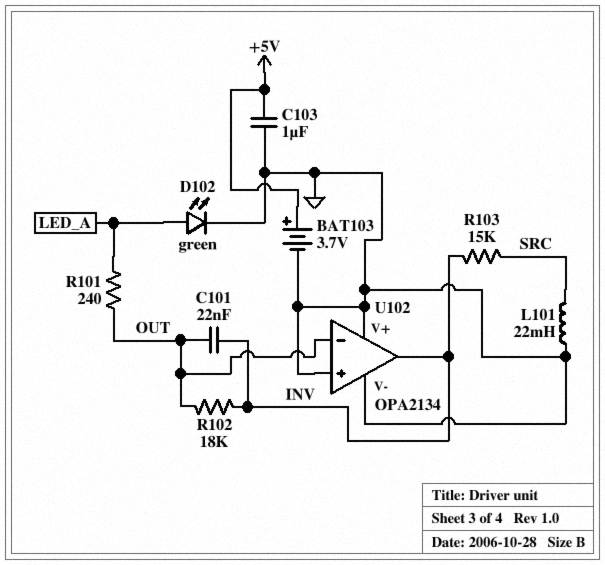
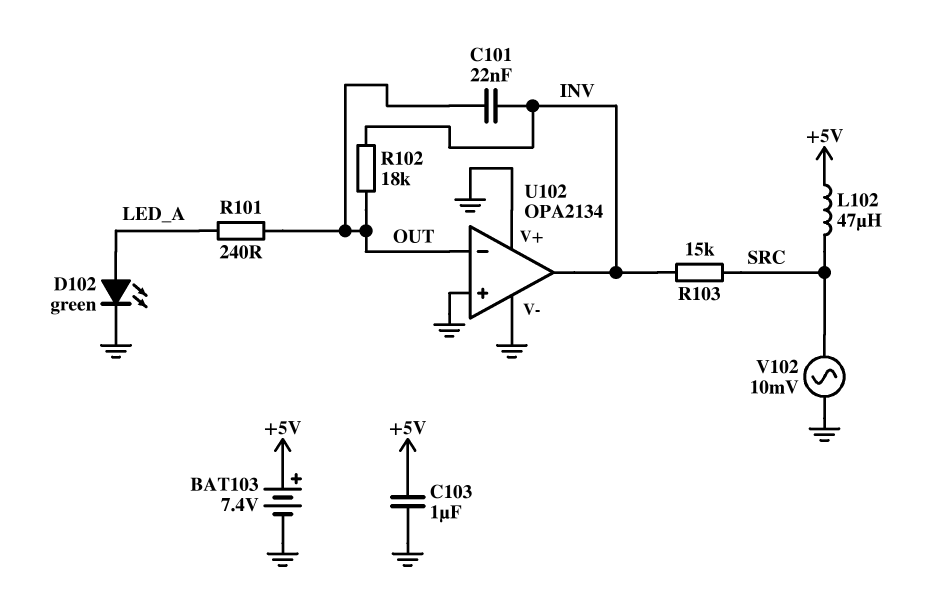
BAT103: 3.7V (plus +5V, minus GND) -> 7.4V (plus +5V, minus GND)
L101: 22mH (GND, SRC) -> none
L102: none -> 47uH (+5V, SRC)
V102: none -> AC 10mV (GND, SRC)

